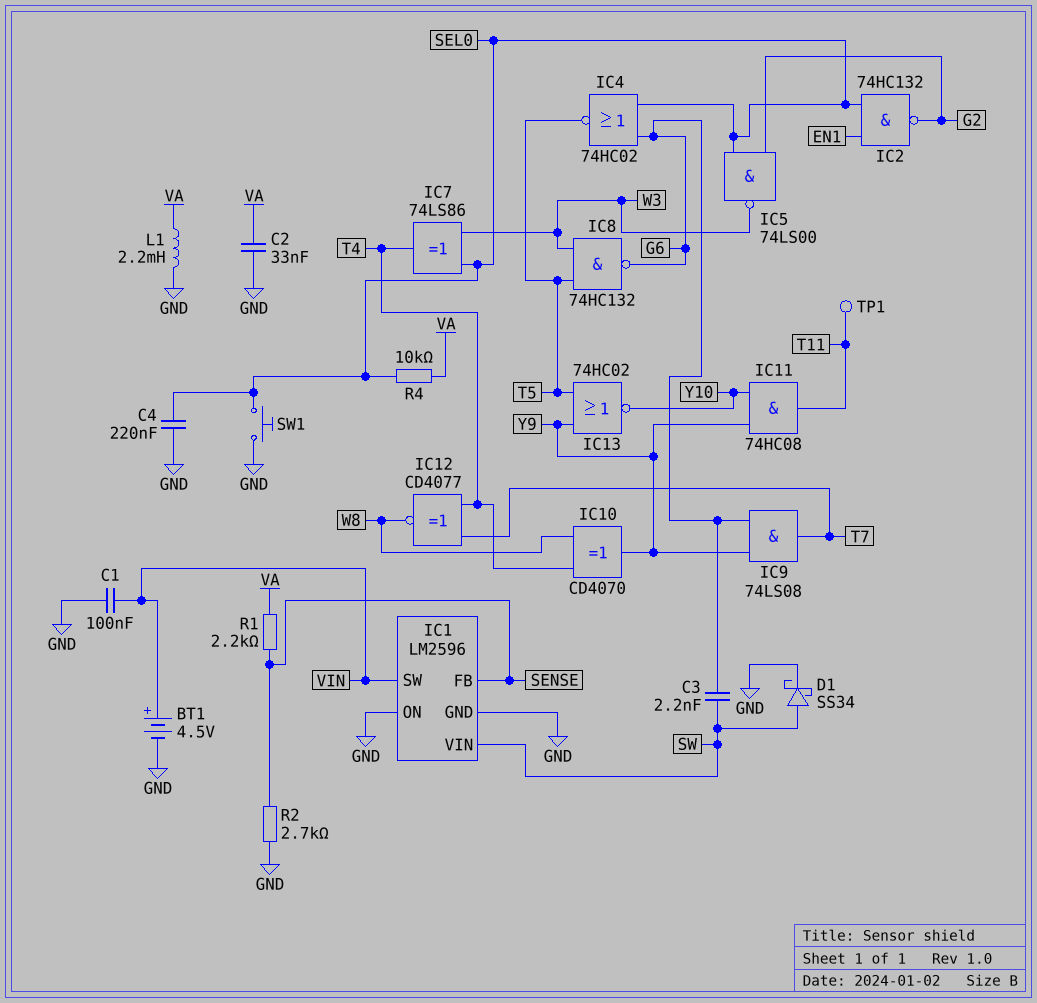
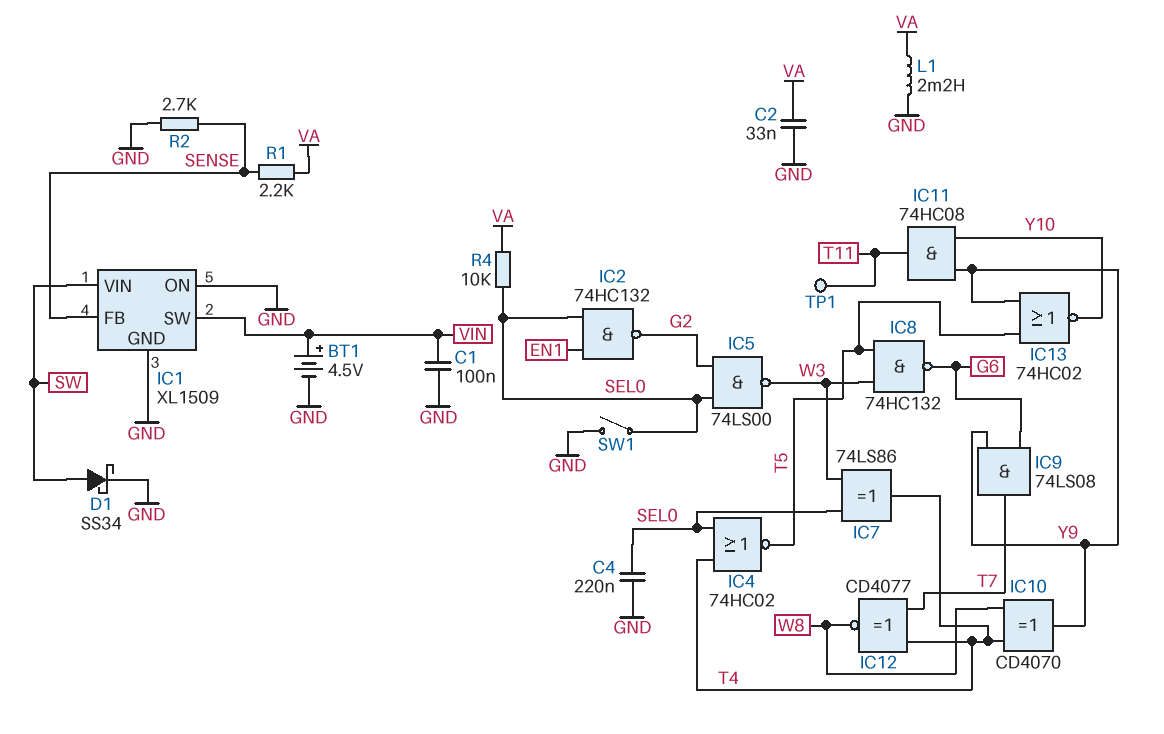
C3: 2.2nF (G6, SW) -> none
IC1: LM2596 -> XL1509
IC4: NOR 74HC02 (in G6, in SEL0, out T5) -> NOR 74HC02 (in SEL0, in T4, out T5)
SW1: button (GND, SEL0) -> switch (GND, SEL0)

